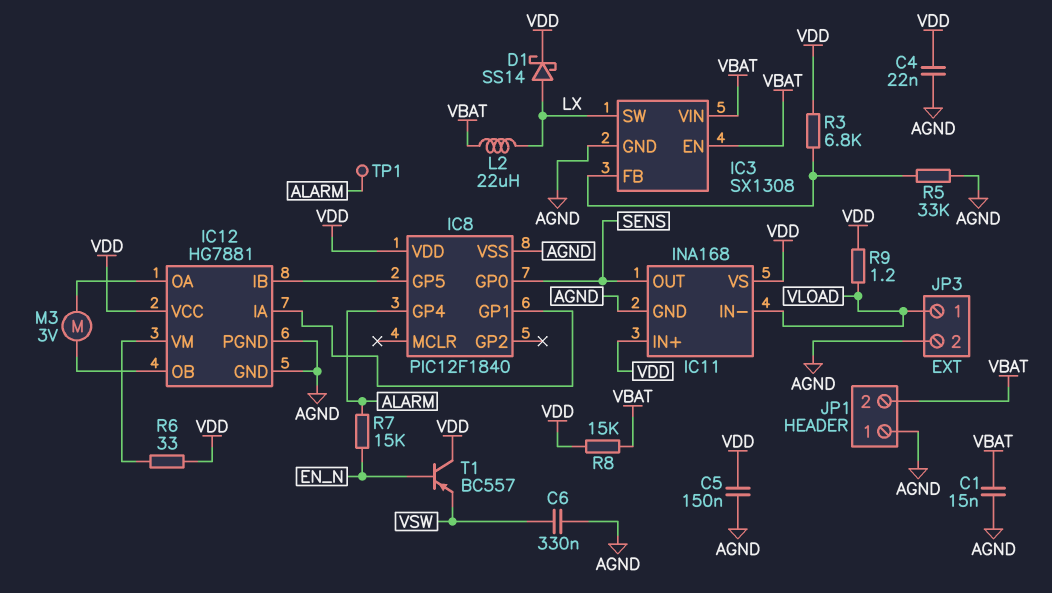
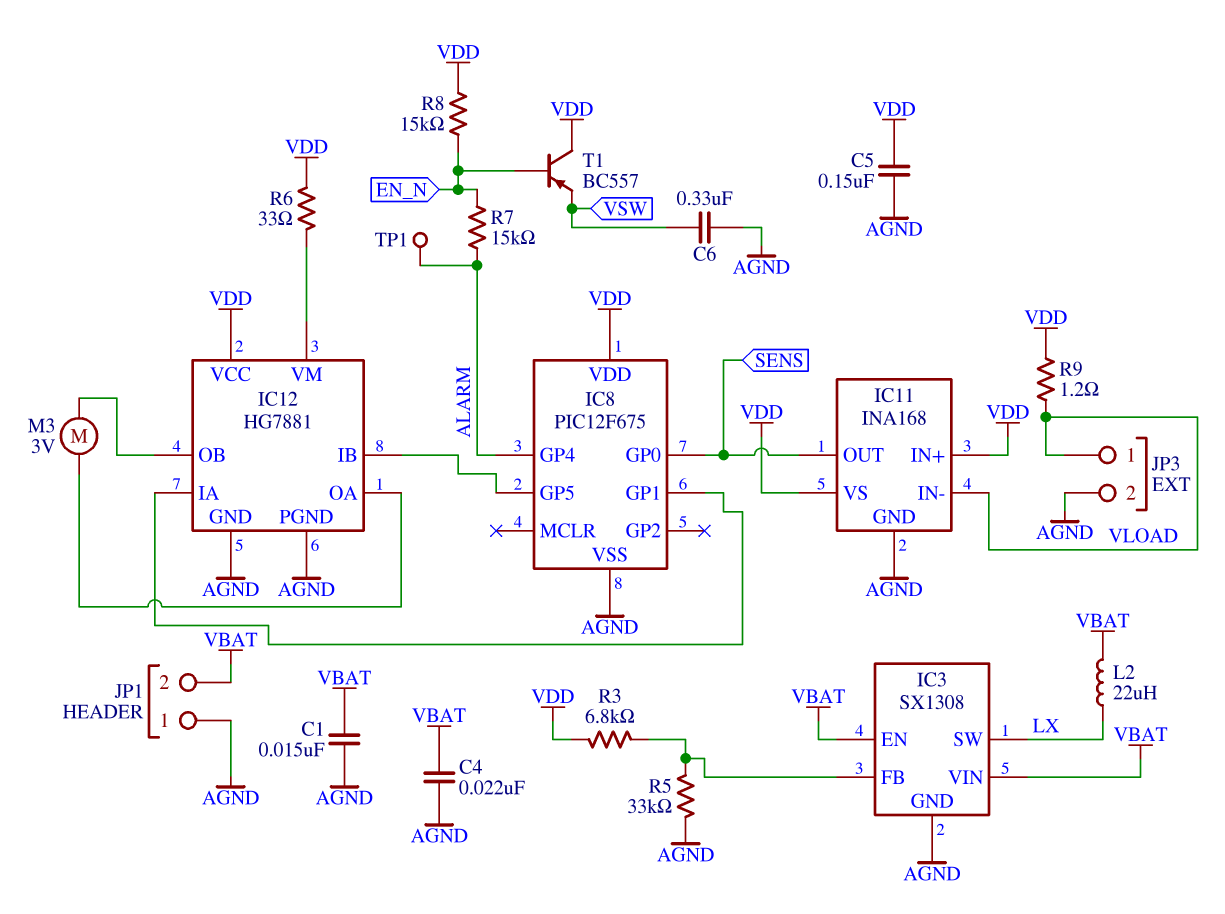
C4: 22nF (AGND, VDD) -> 22nF (AGND, VBAT)
D1: schottky SS14 (A LX, K VDD) -> none
IC8: PIC12F1840 -> PIC12F675
R8: 15k (VBAT, VDD) -> 15k (EN_N, VDD)

